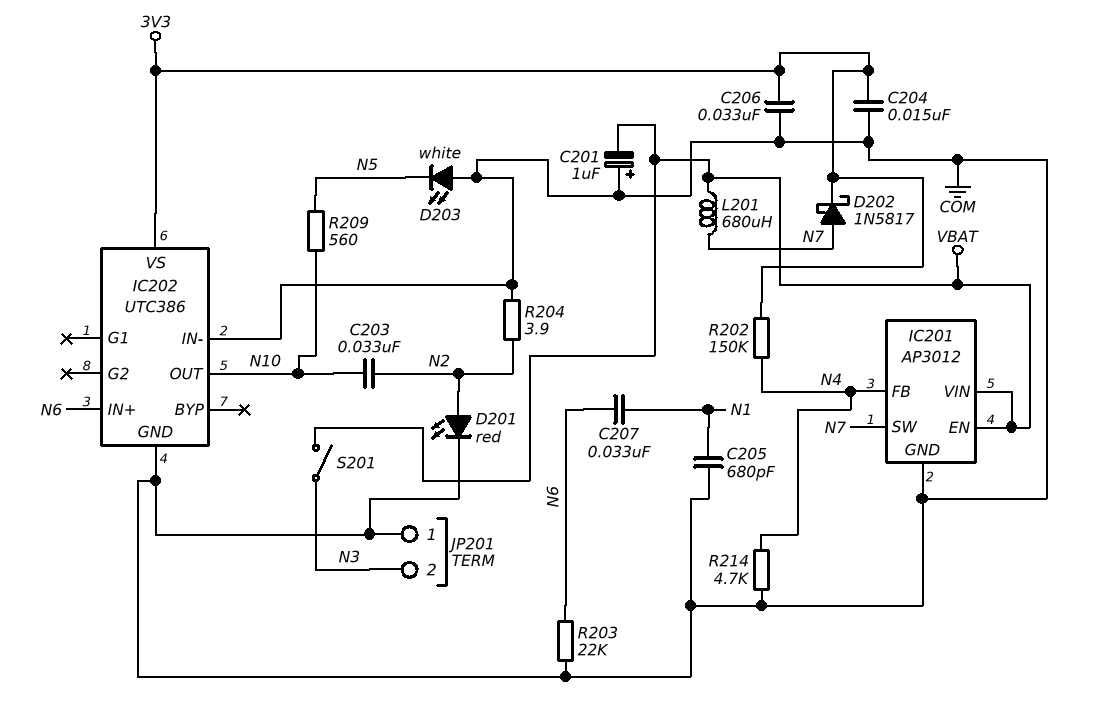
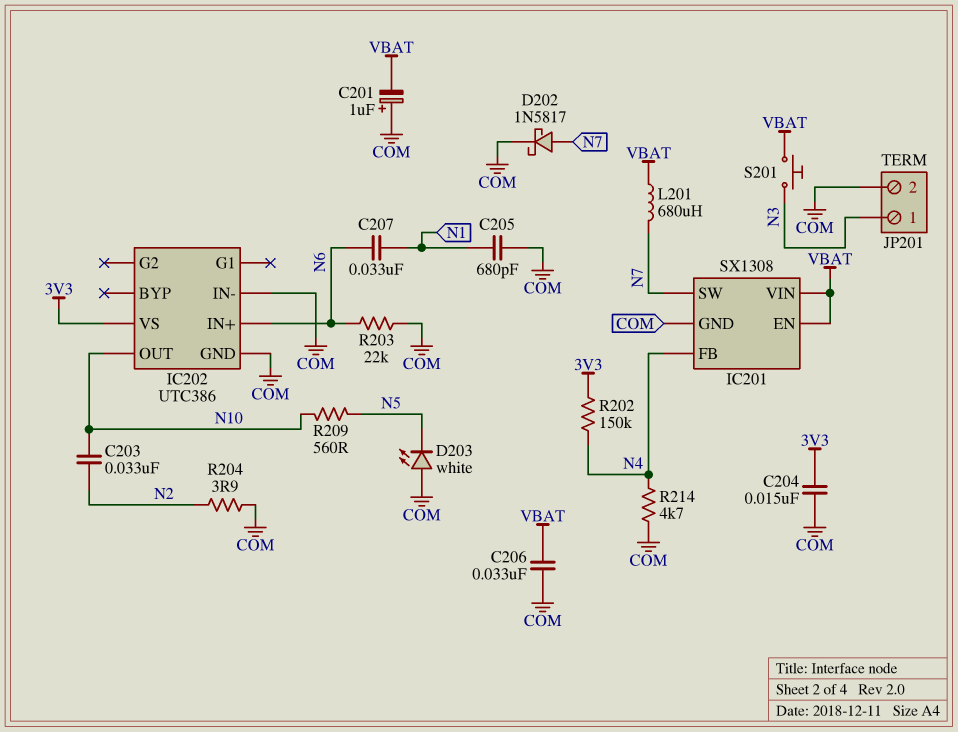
C206: 33nF (3V3, COM) -> 33nF (COM, VBAT)
D201: LED red (A N2, K COM) -> none
D202: schottky 1N5817 (A N7, K 3V3) -> schottky 1N5817 (A N7, K COM)
IC201: AP3012 -> SX1308
JP201 pin 1: COM -> N3
JP201 pin 2: N3 -> COM
S201: switch (N3, VBAT) -> button (N3, VBAT)

